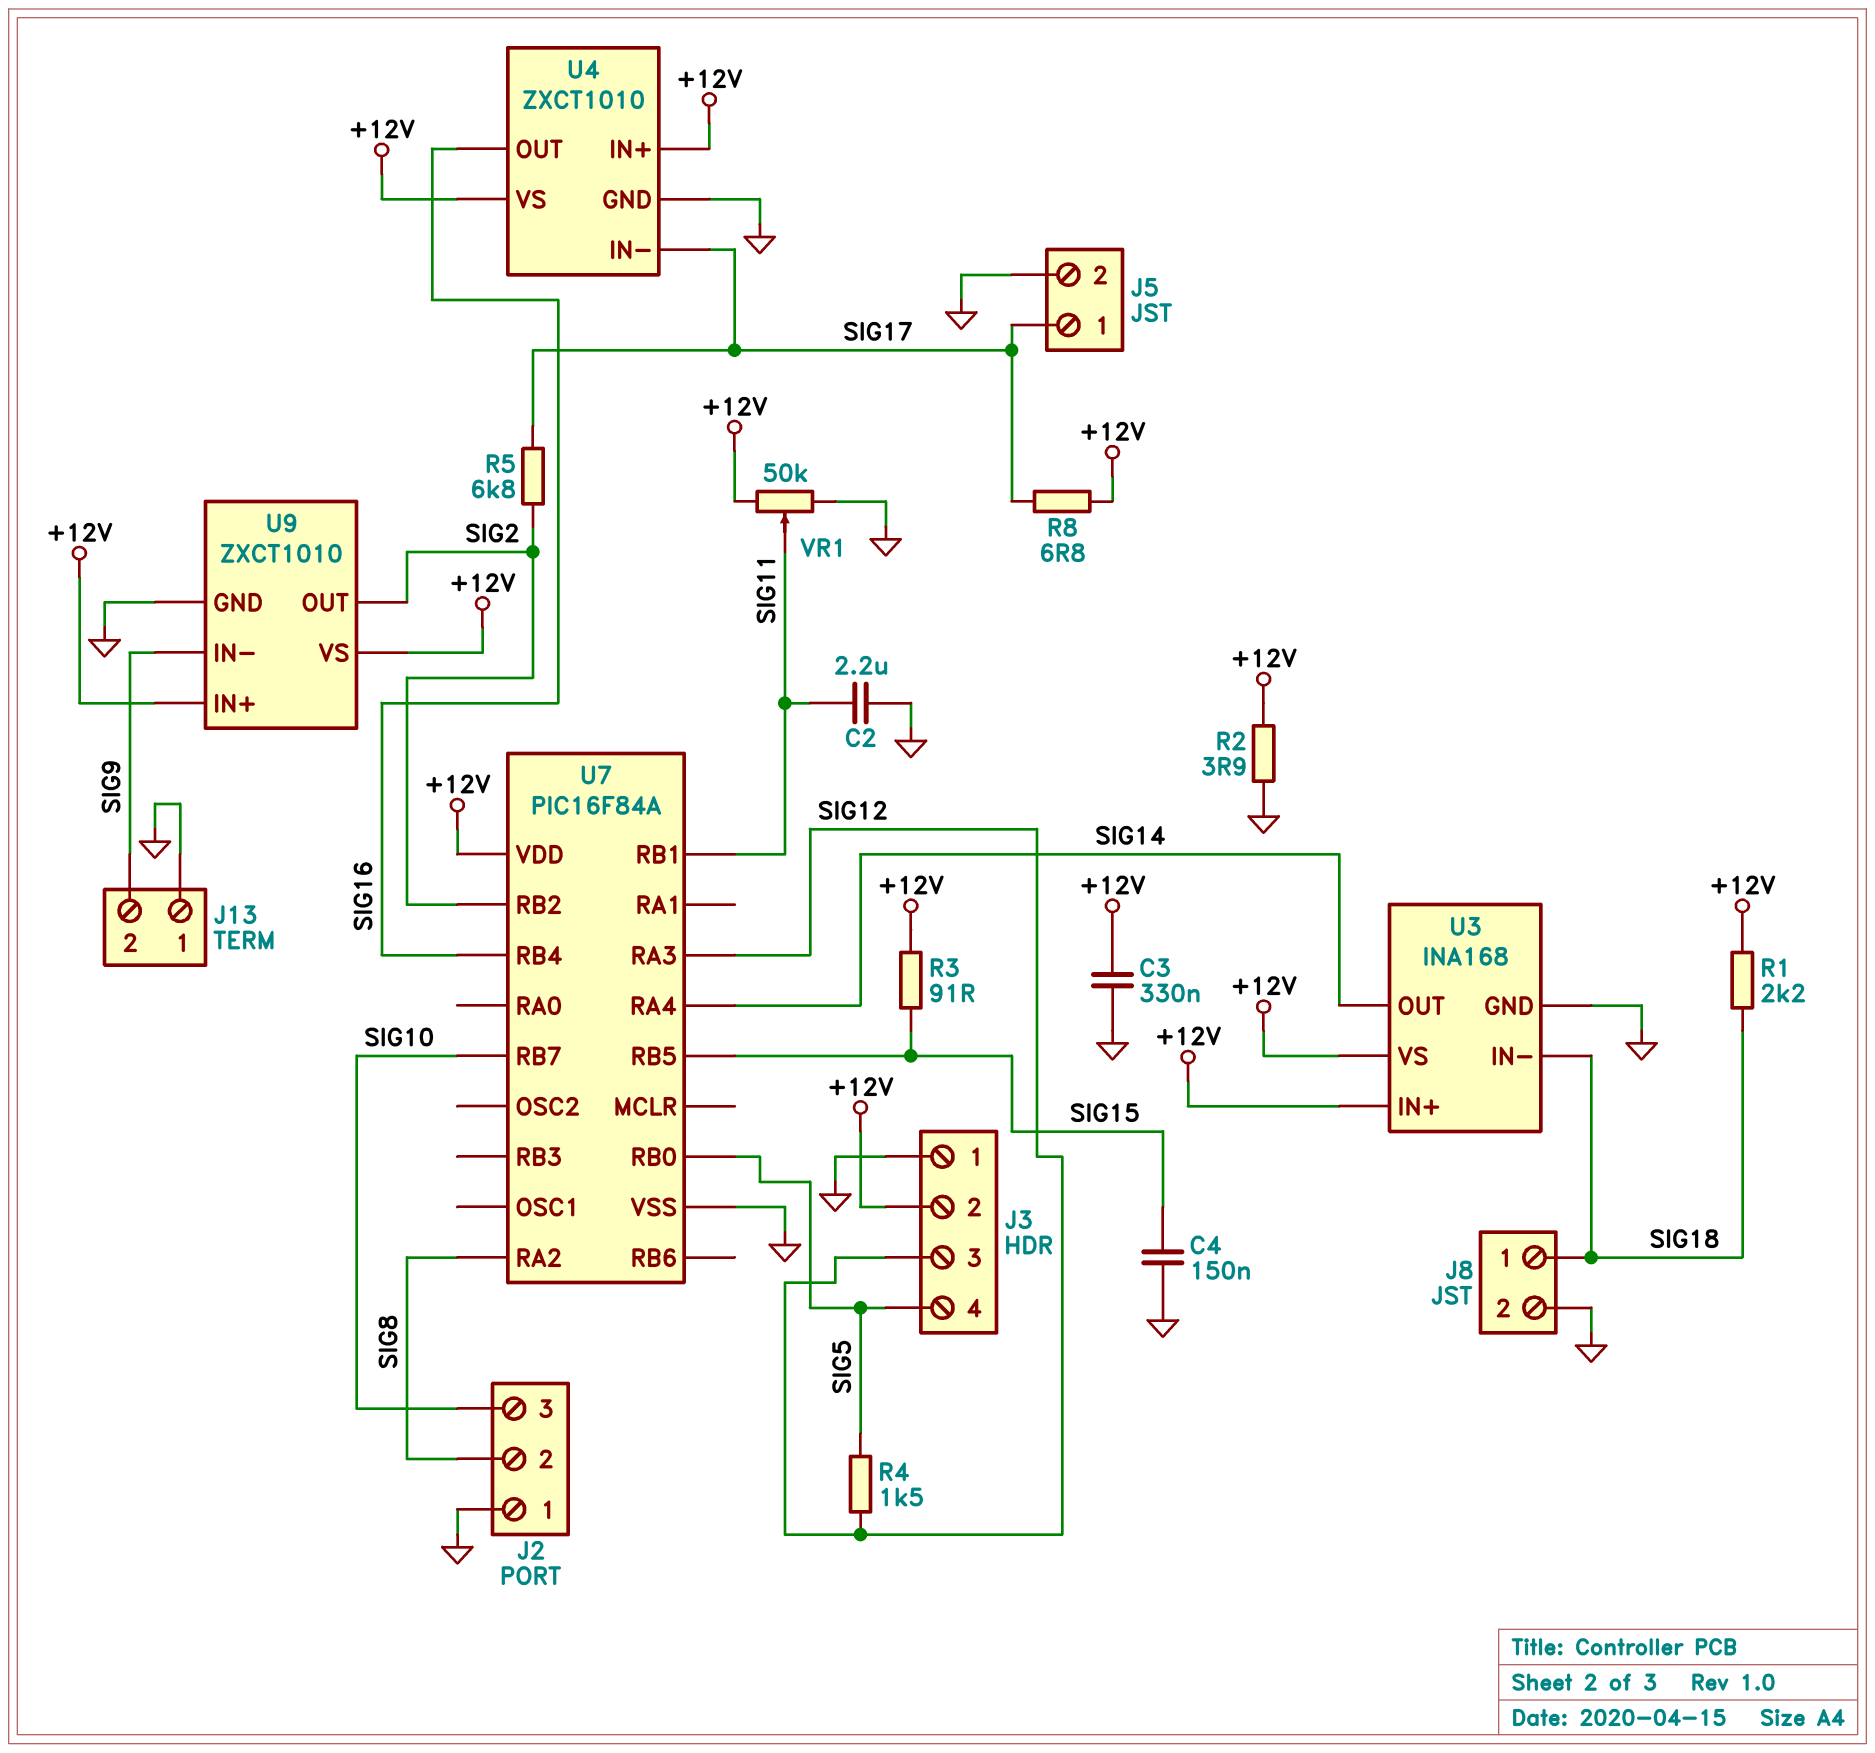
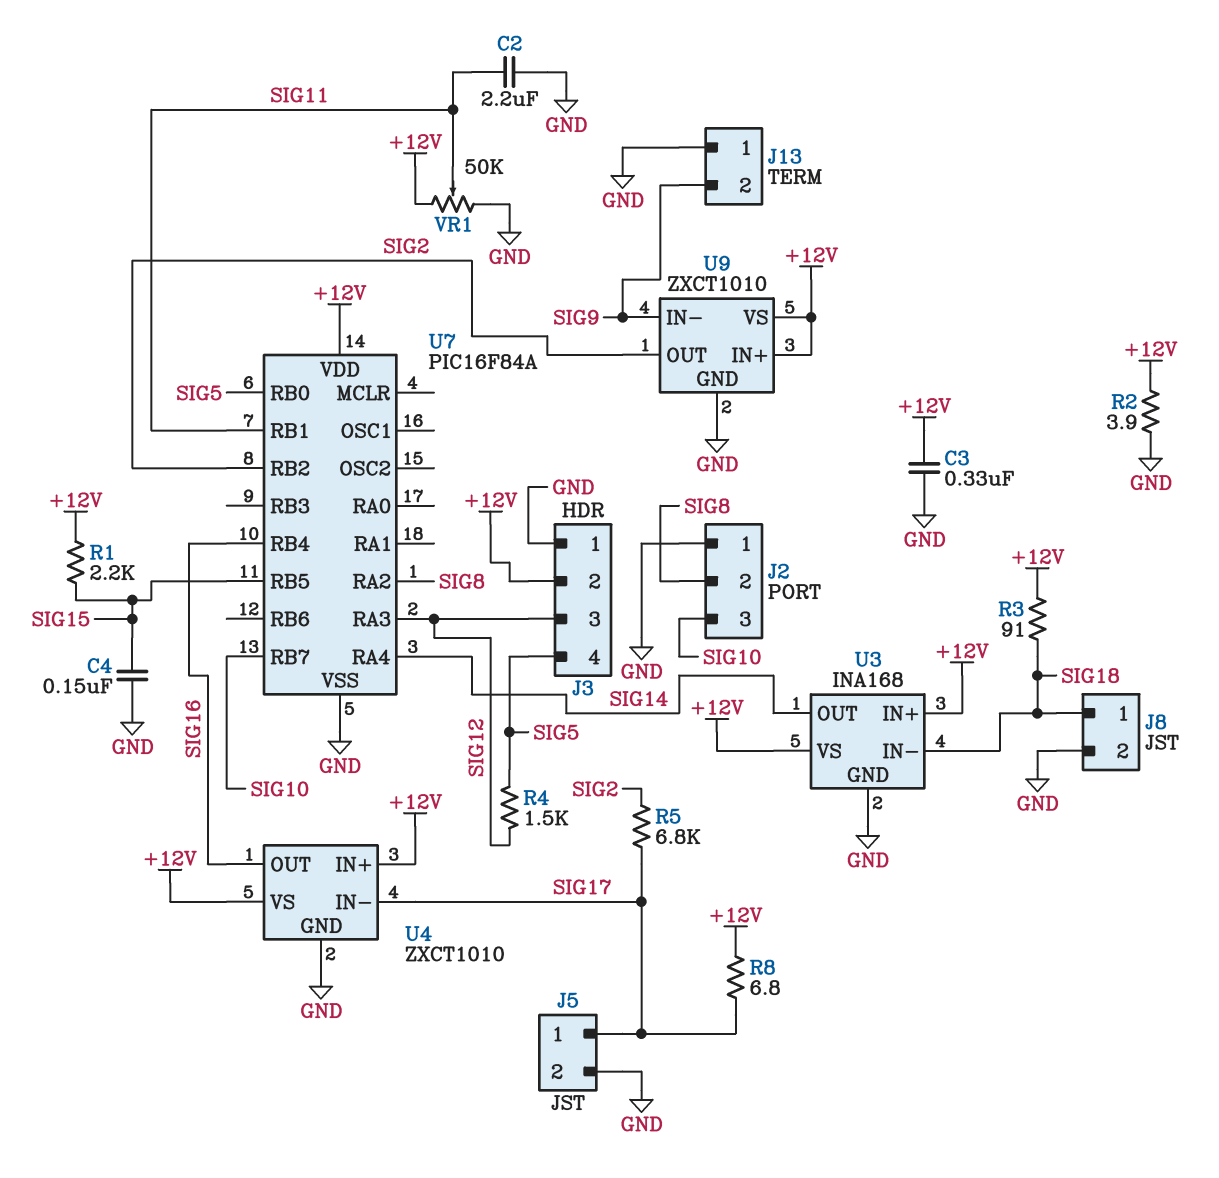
R1: 2.2k (+12V, SIG18) -> 2.2k (+12V, SIG15)
R3: 91 (+12V, SIG15) -> 91 (+12V, SIG18)

